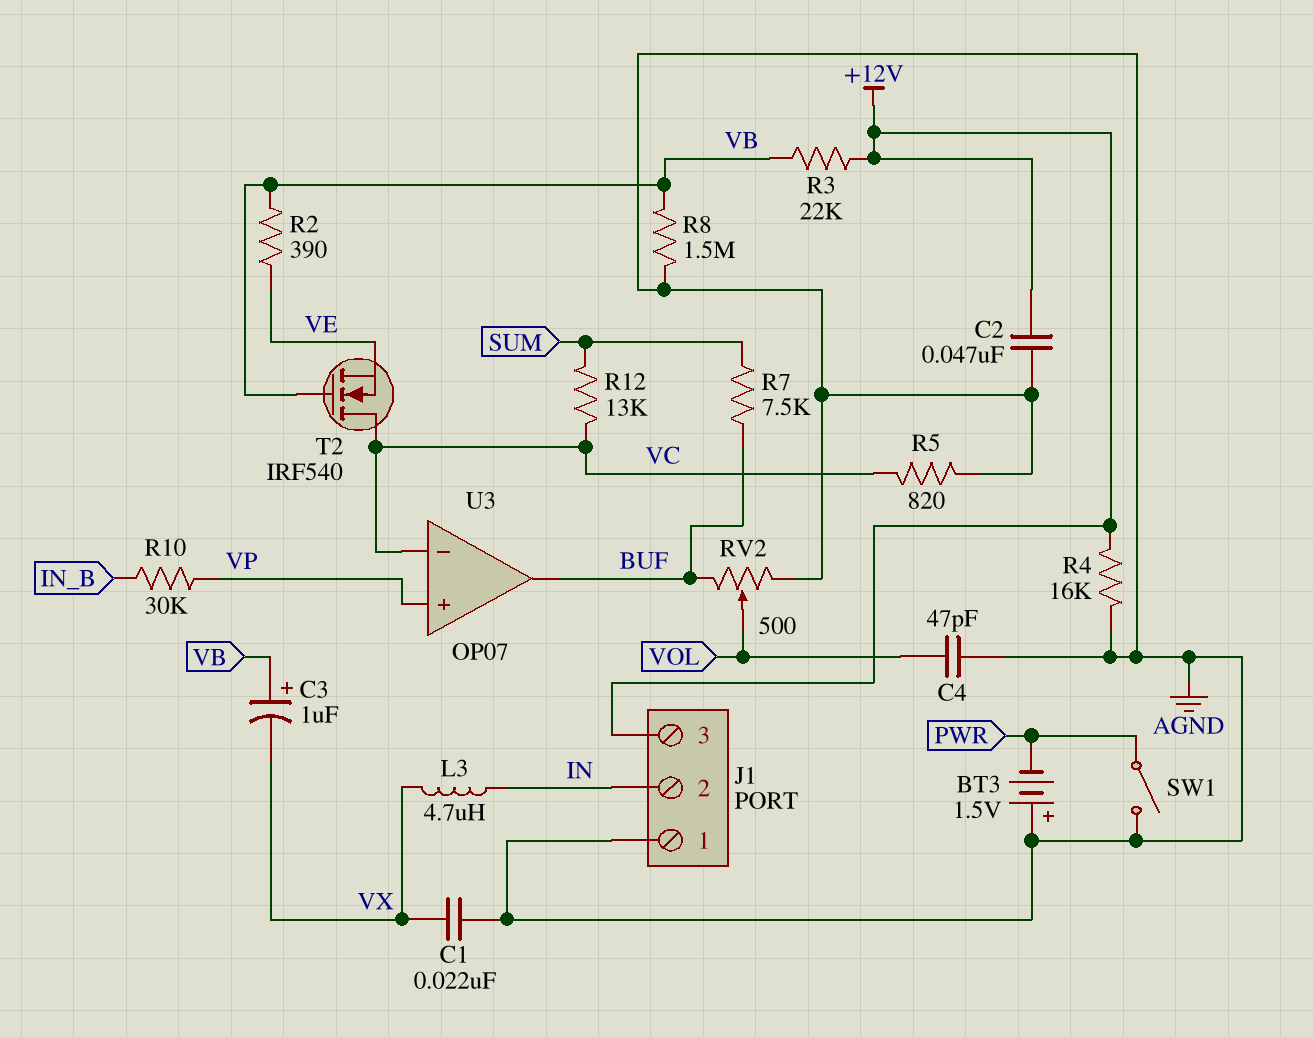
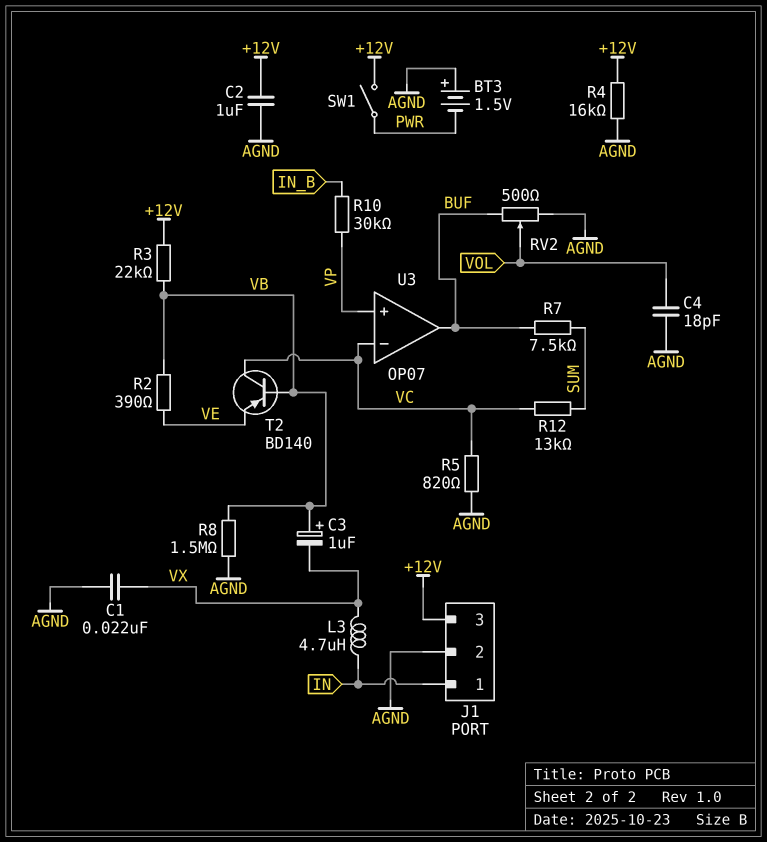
C2: 47nF (+12V, AGND) -> 1uF (+12V, AGND)
C4: 47pF (AGND, VOL) -> 18pF (AGND, VOL)
J1 pin 1: AGND -> IN
J1 pin 2: IN -> AGND
SW1: switch (AGND, PWR) -> switch (+12V, PWR)
T2: NMOS IRF540 (G VB, D VC, S VE) -> PNP BD140 (B VB, C VC, E VE)

